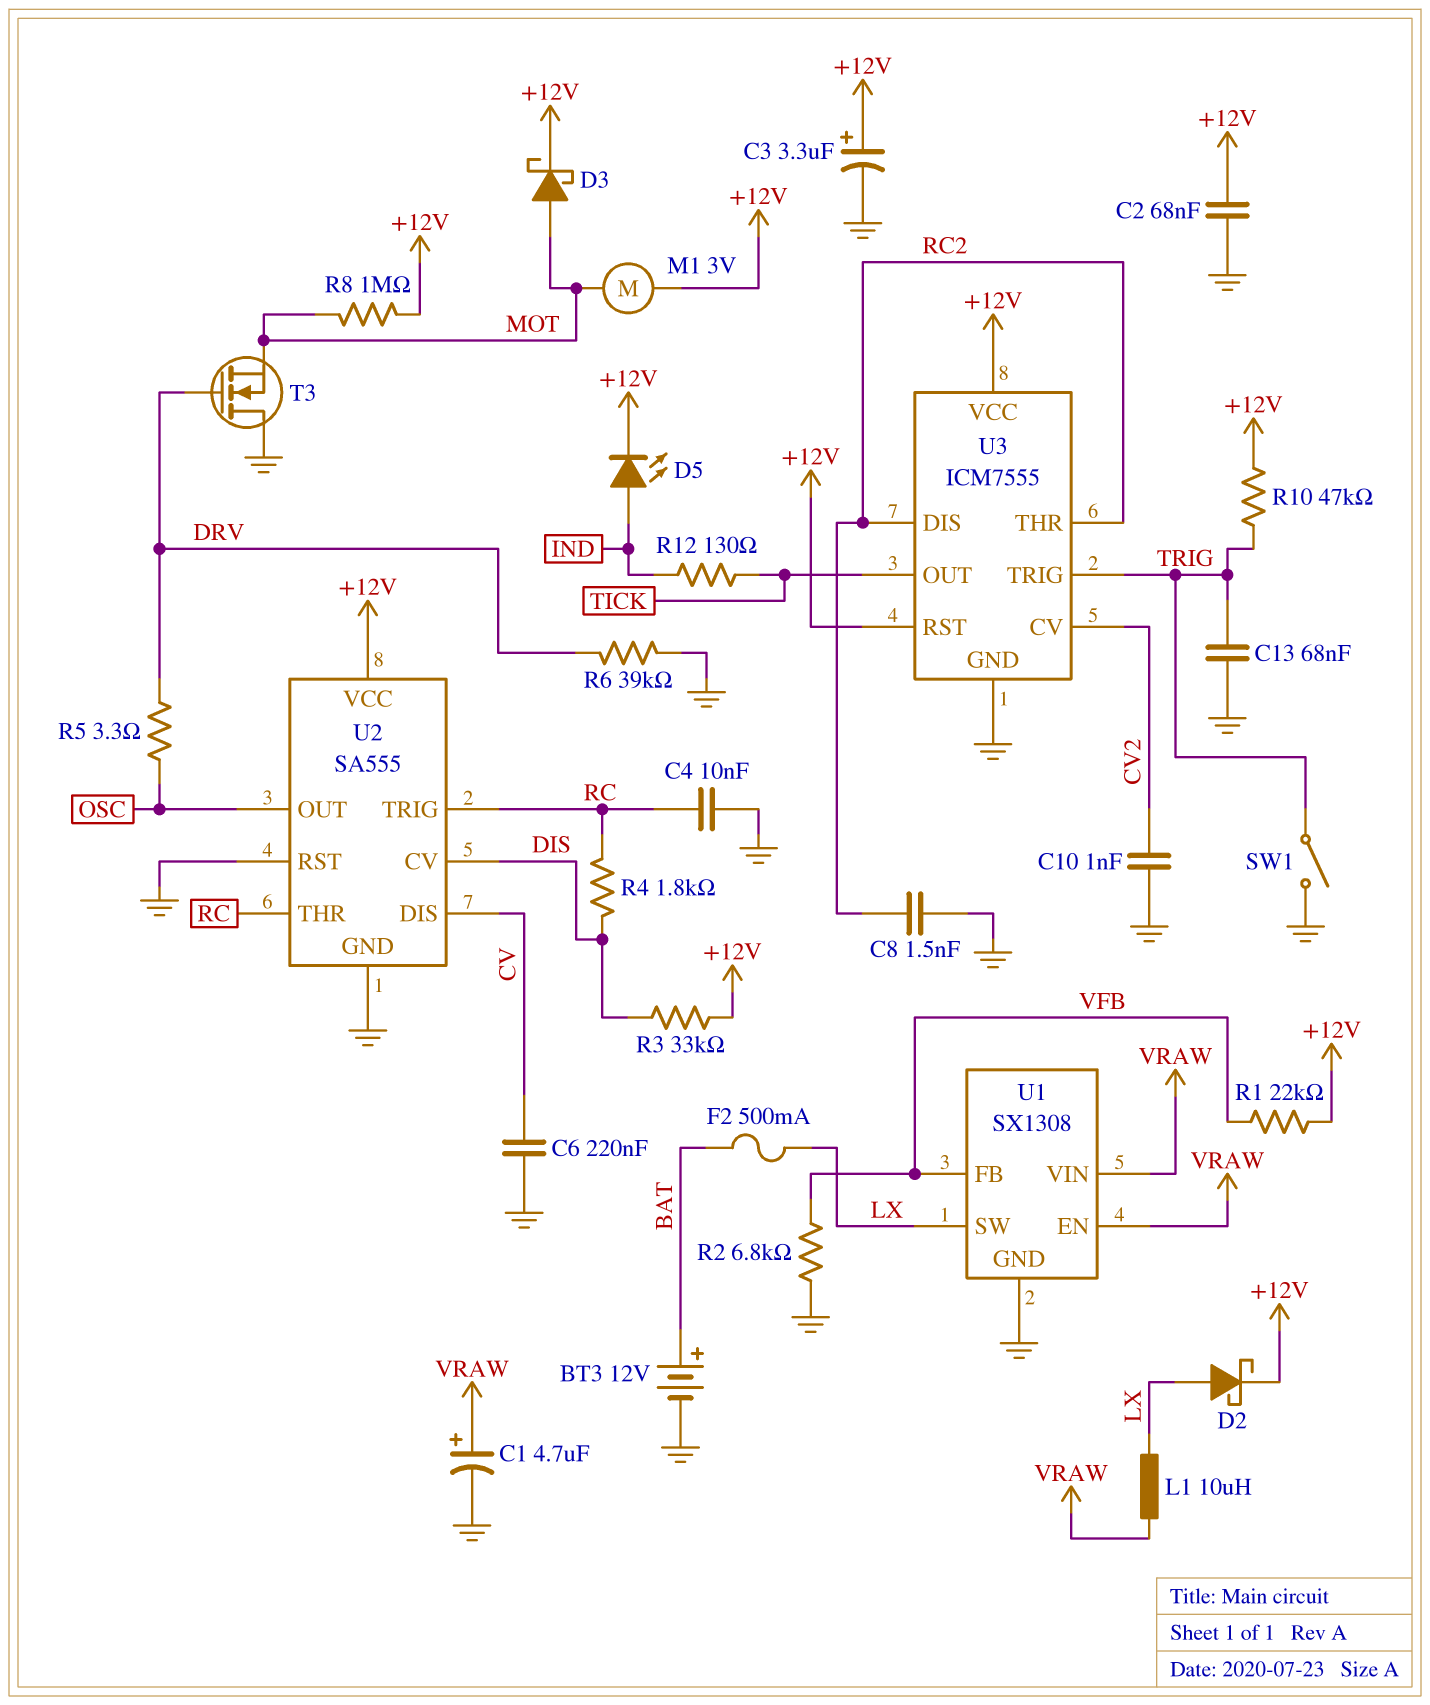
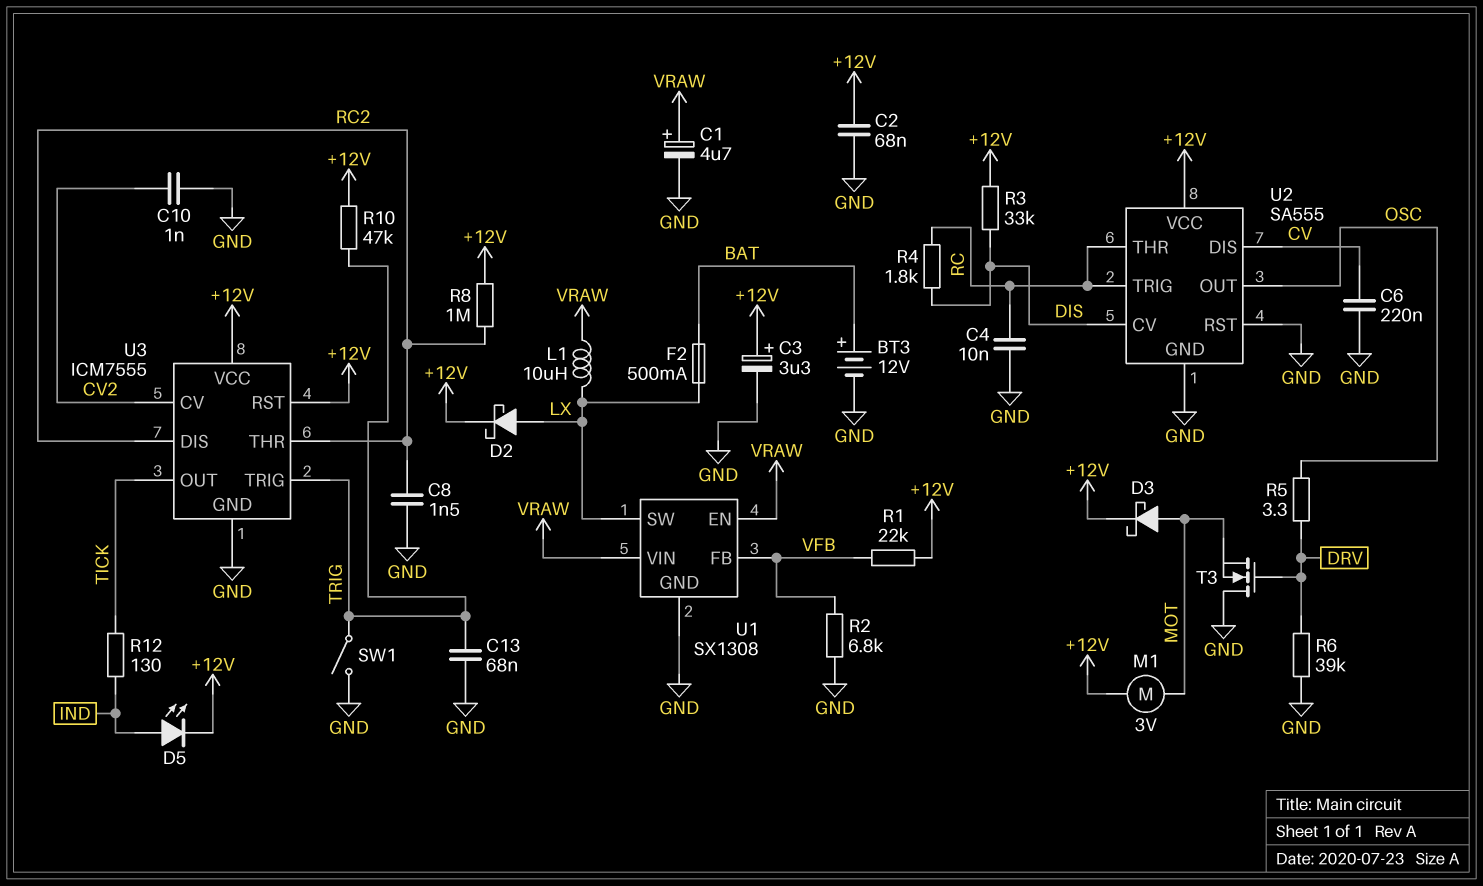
R8: 1M (+12V, MOT) -> 1M (+12V, RC2)

